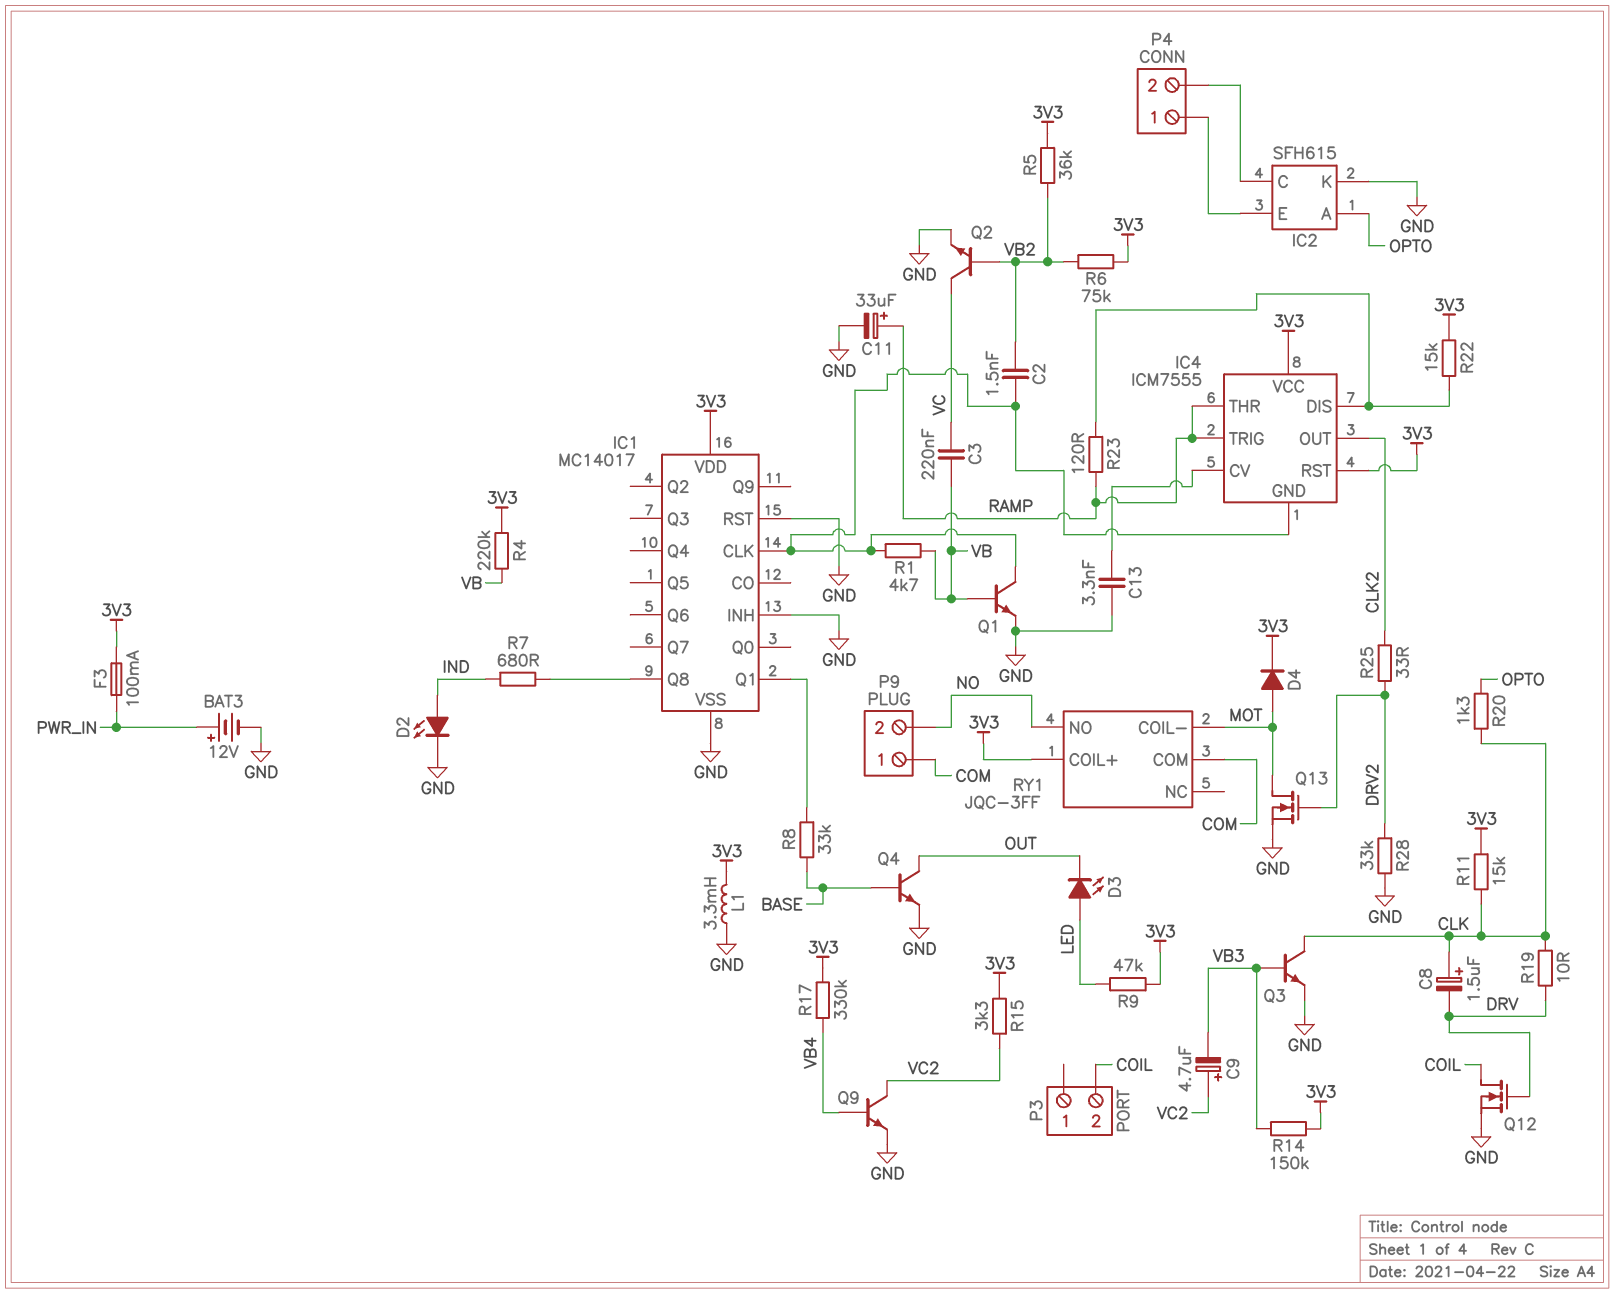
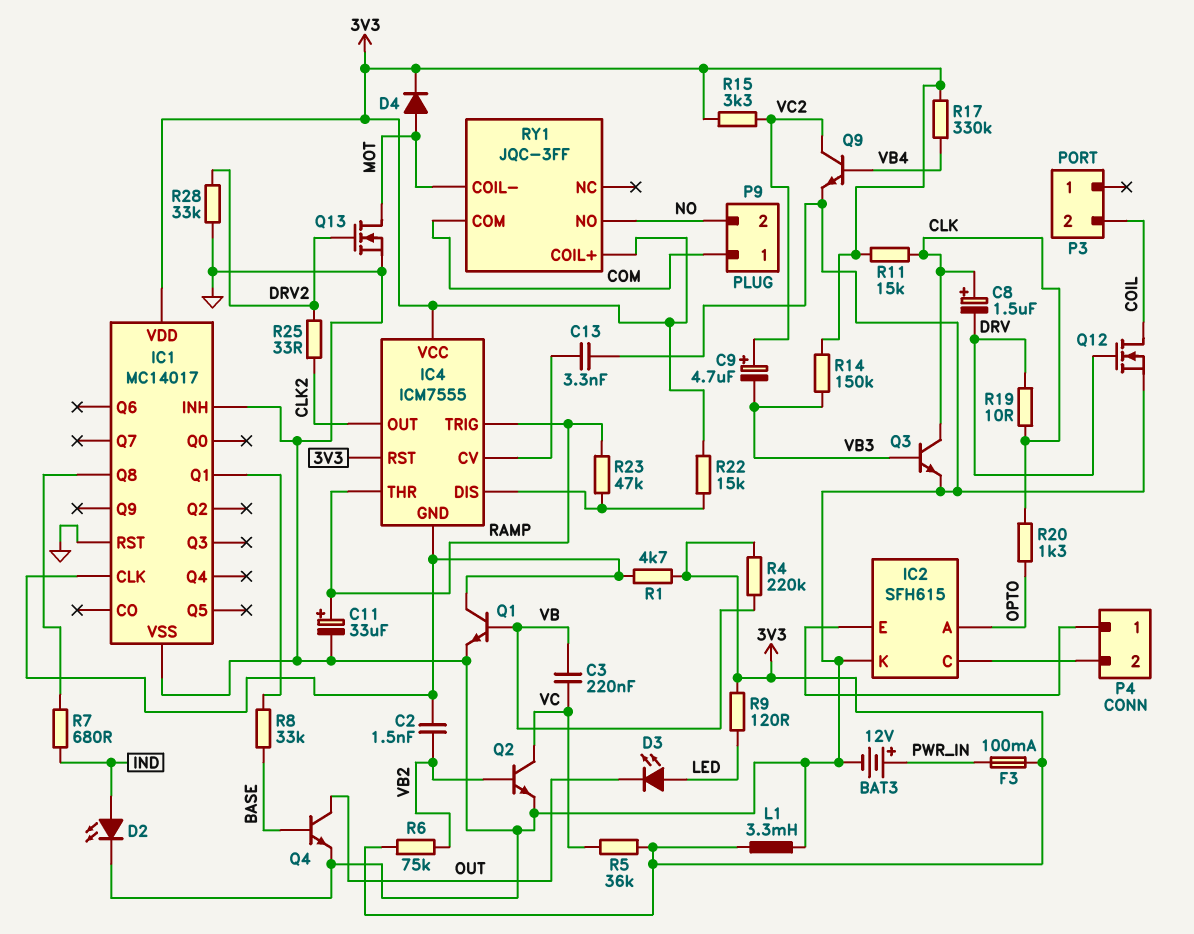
R1: 4.7k (IC1/CLK, VB) -> 4.7k (3V3, IC1/CLK)
R5: 36k (3V3, VB2) -> 36k (3V3, VC)
R9: 47k (3V3, LED) -> 120 (3V3, LED)
R23: 120 (IC4/DIS, RAMP) -> 47k (IC4/DIS, RAMP)

